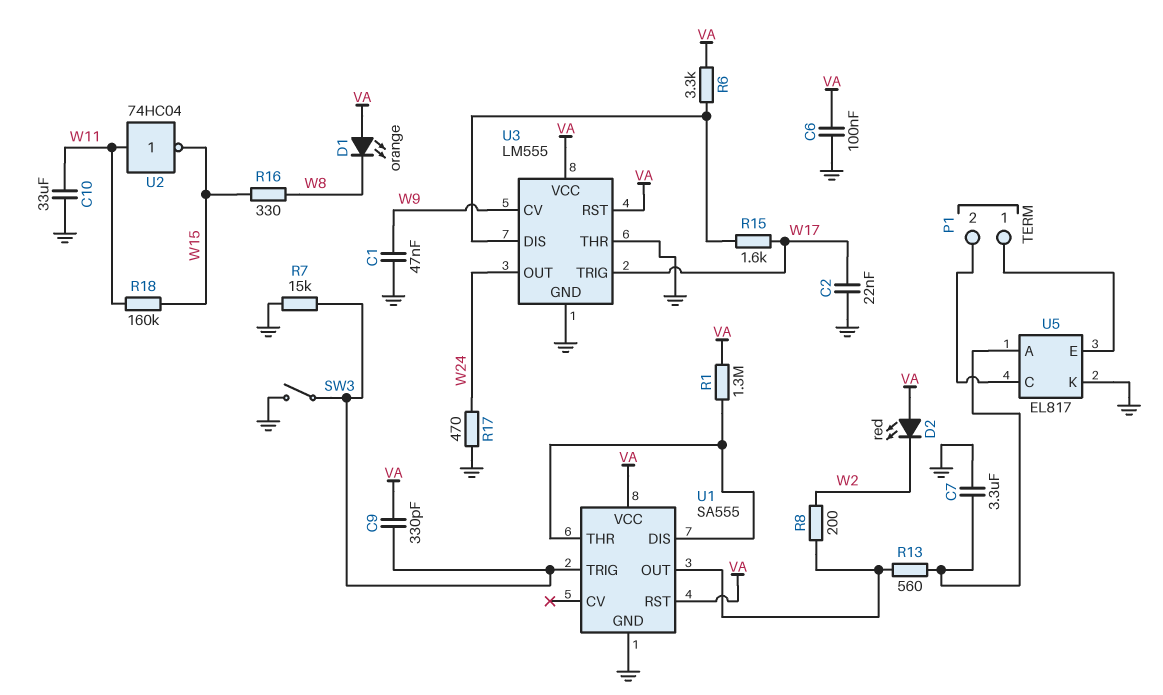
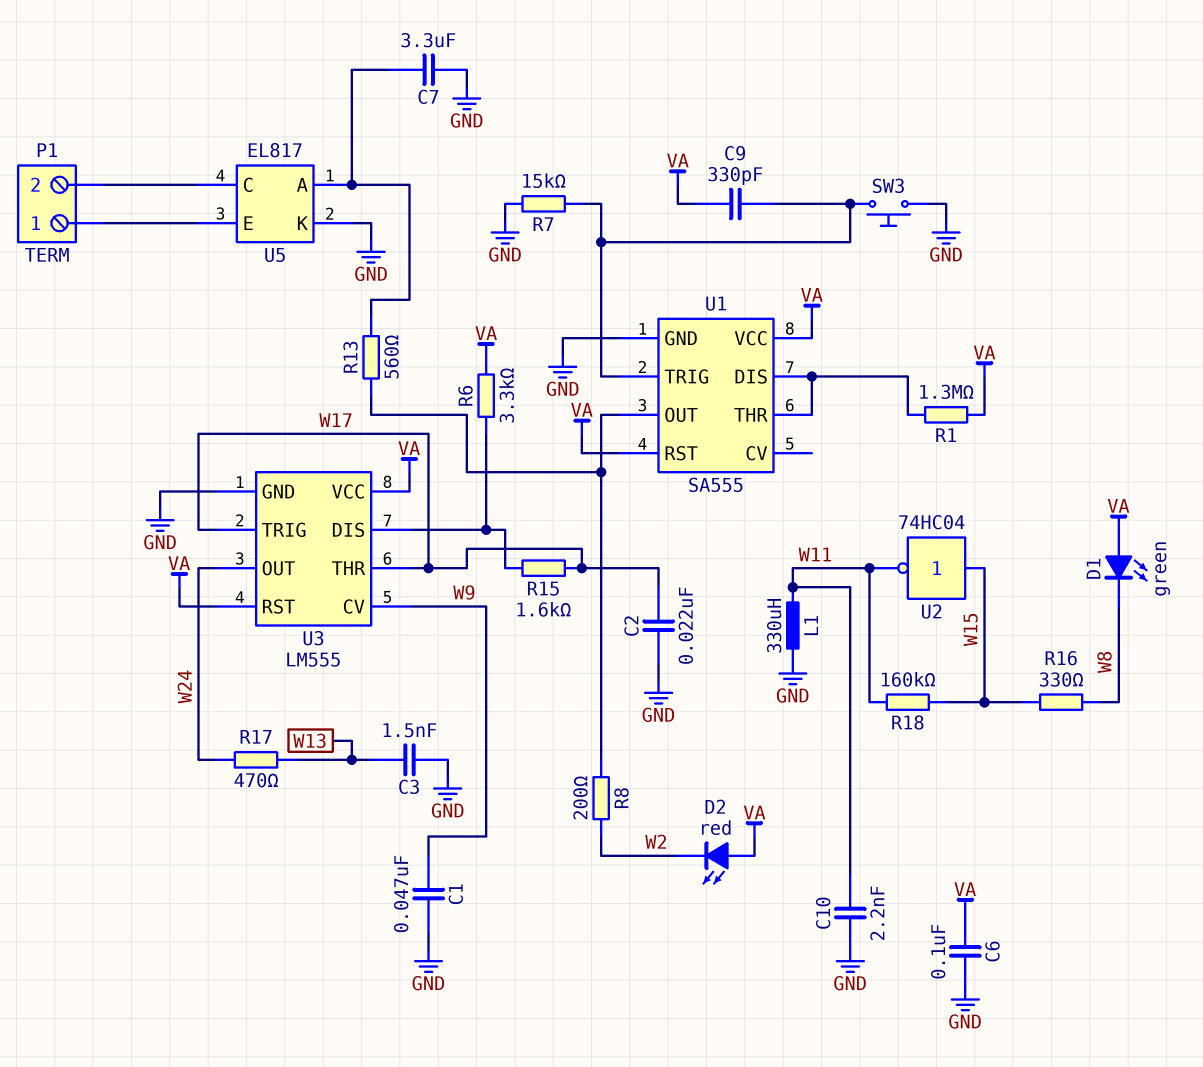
C3: none -> 1.5nF (GND, W13)
C10: 33uF (GND, W11) -> 2.2nF (GND, W11)
D1: LED orange (A VA, K W8) -> LED green (A VA, K W8)
L1: none -> 330uH (GND, W11)
R17: 470 (GND, W24) -> 470 (W13, W24)
SW3: switch (GND, U1/TRIG) -> button (GND, U1/TRIG)
U2: NOT 74HC04 (in W11, out W15) -> NOT 74HC04 (in W15, out W11)
U3 pin THR: GND -> W17

